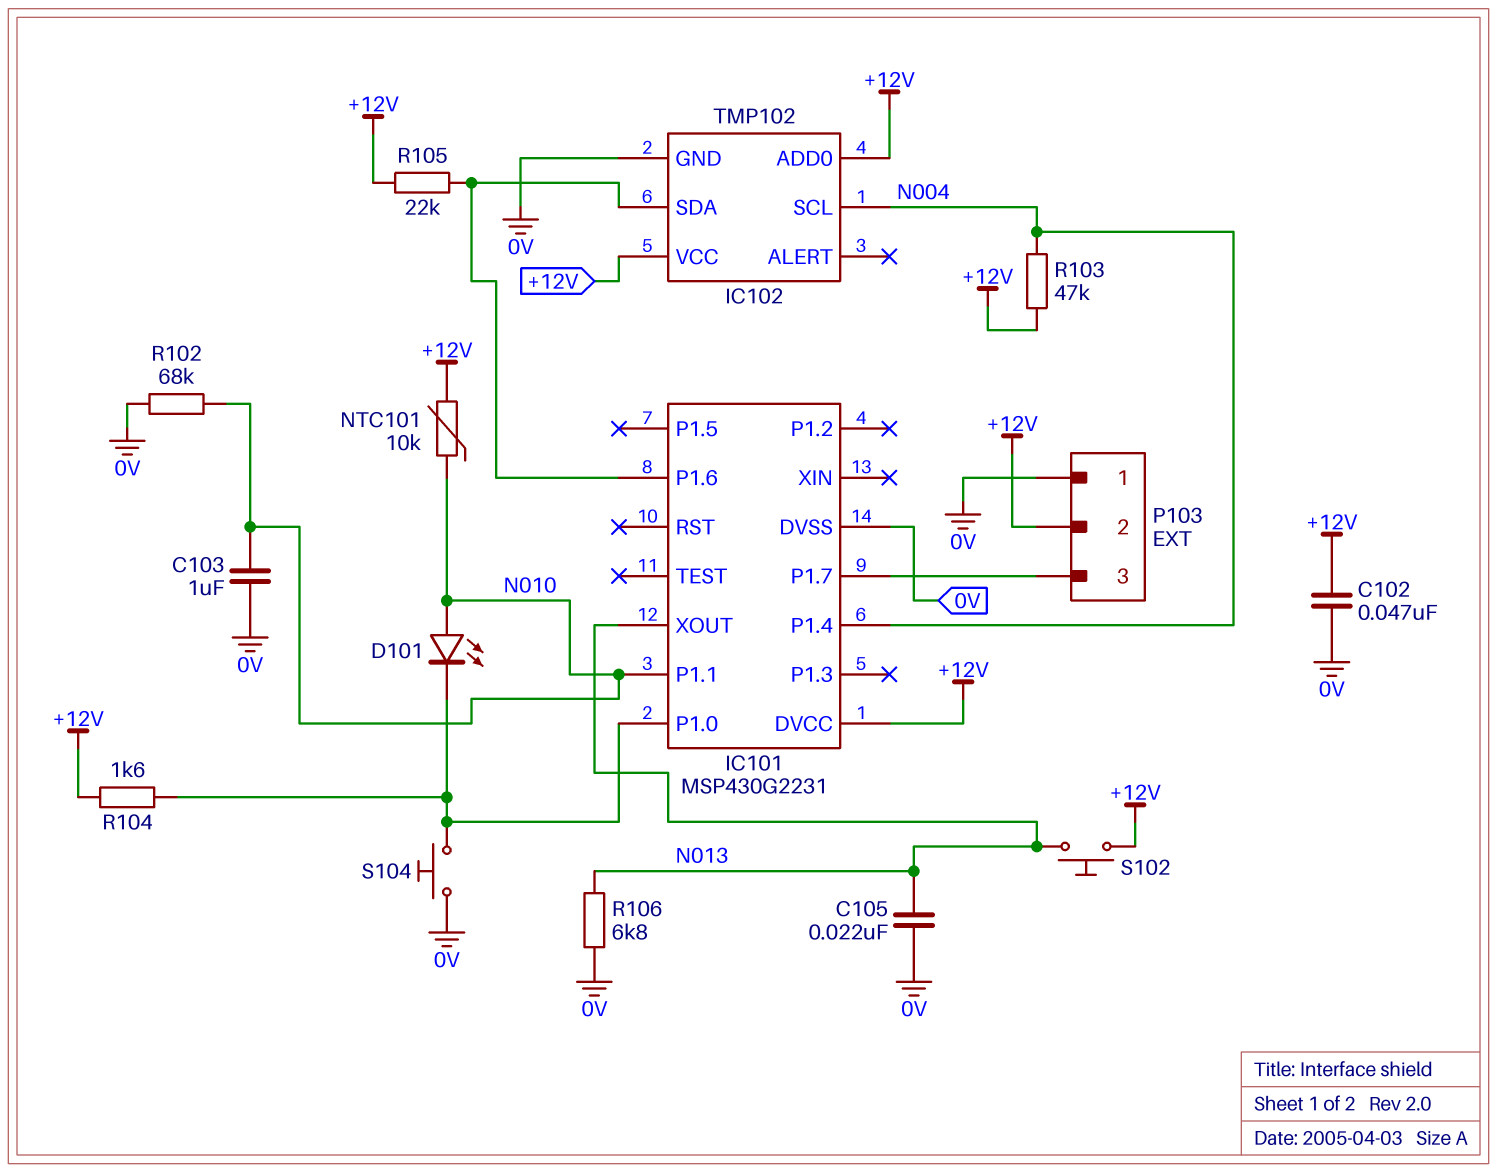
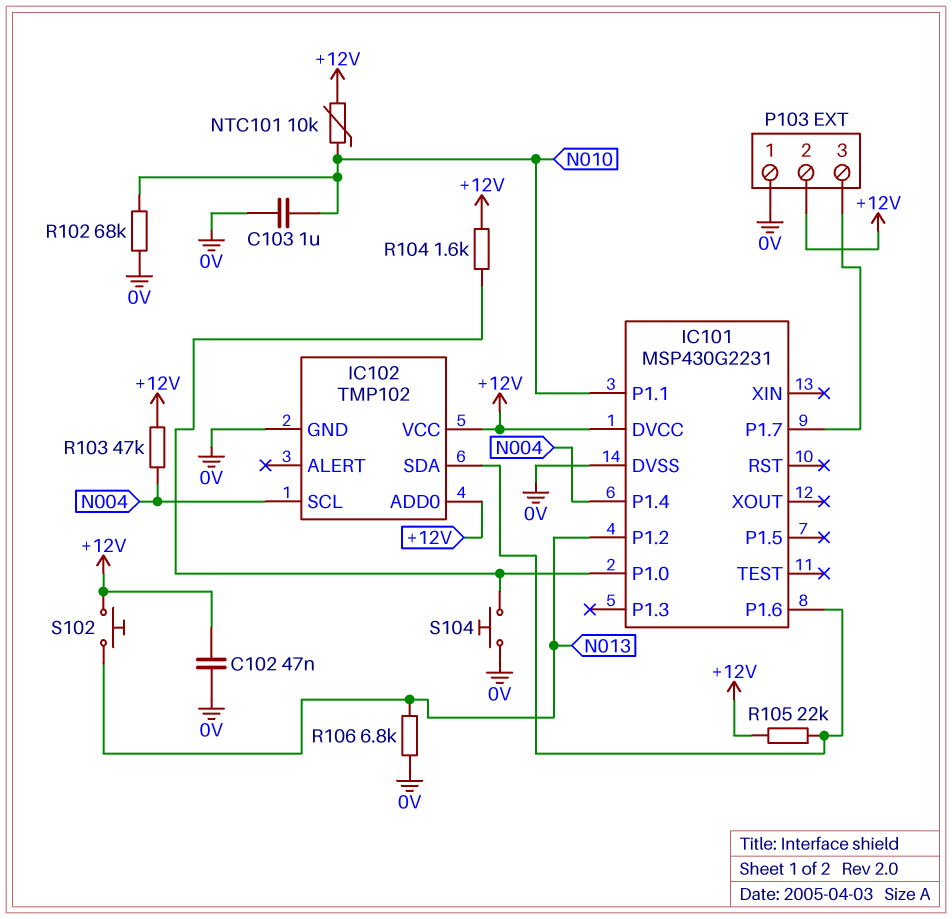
C105: 22nF (0V, N013) -> none
D101: LED (A N010, K IC101/P1.0) -> none
IC101 pin P1.2: none -> N013
IC101 pin XOUT: N013 -> none

